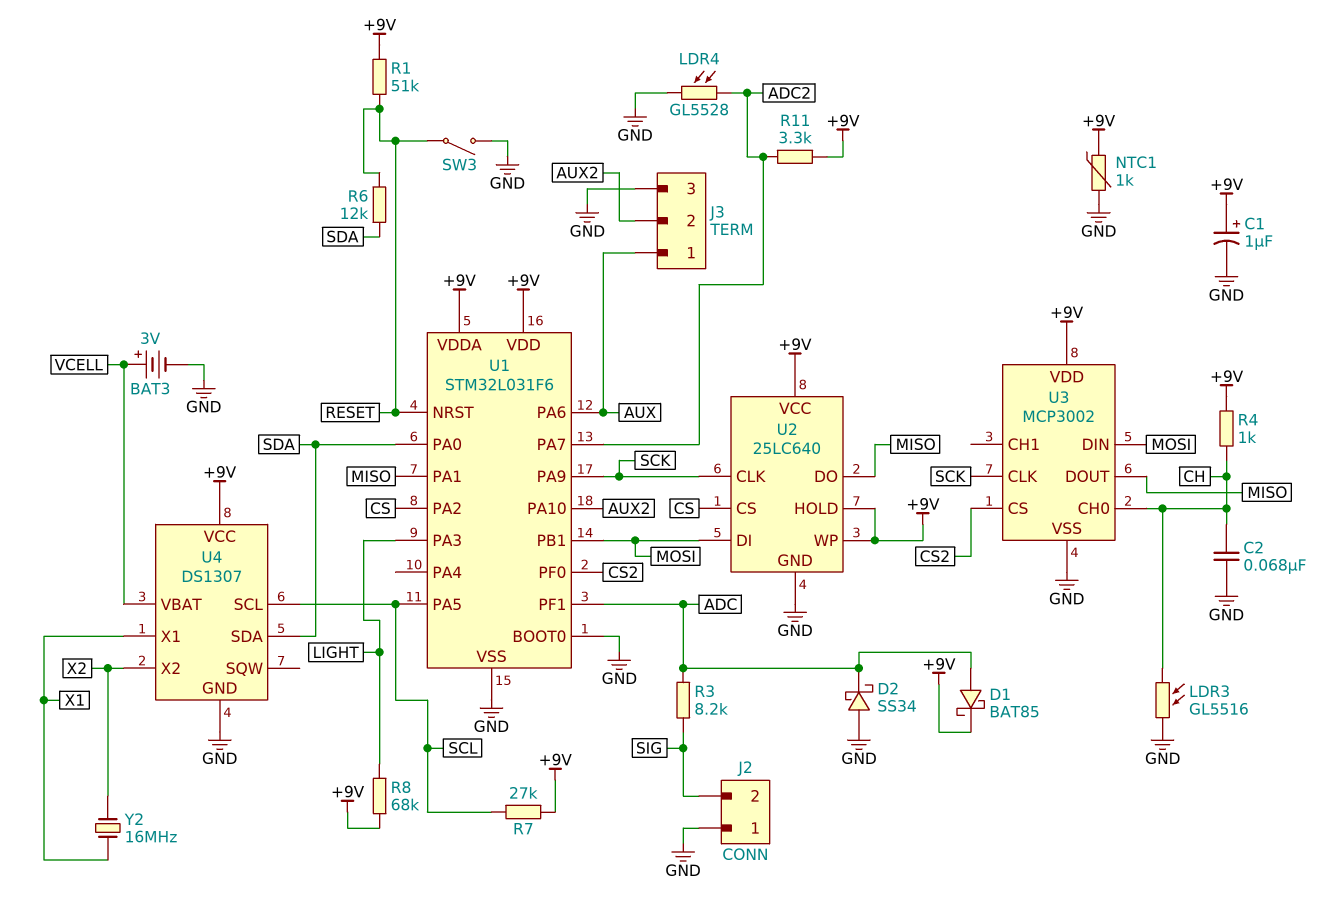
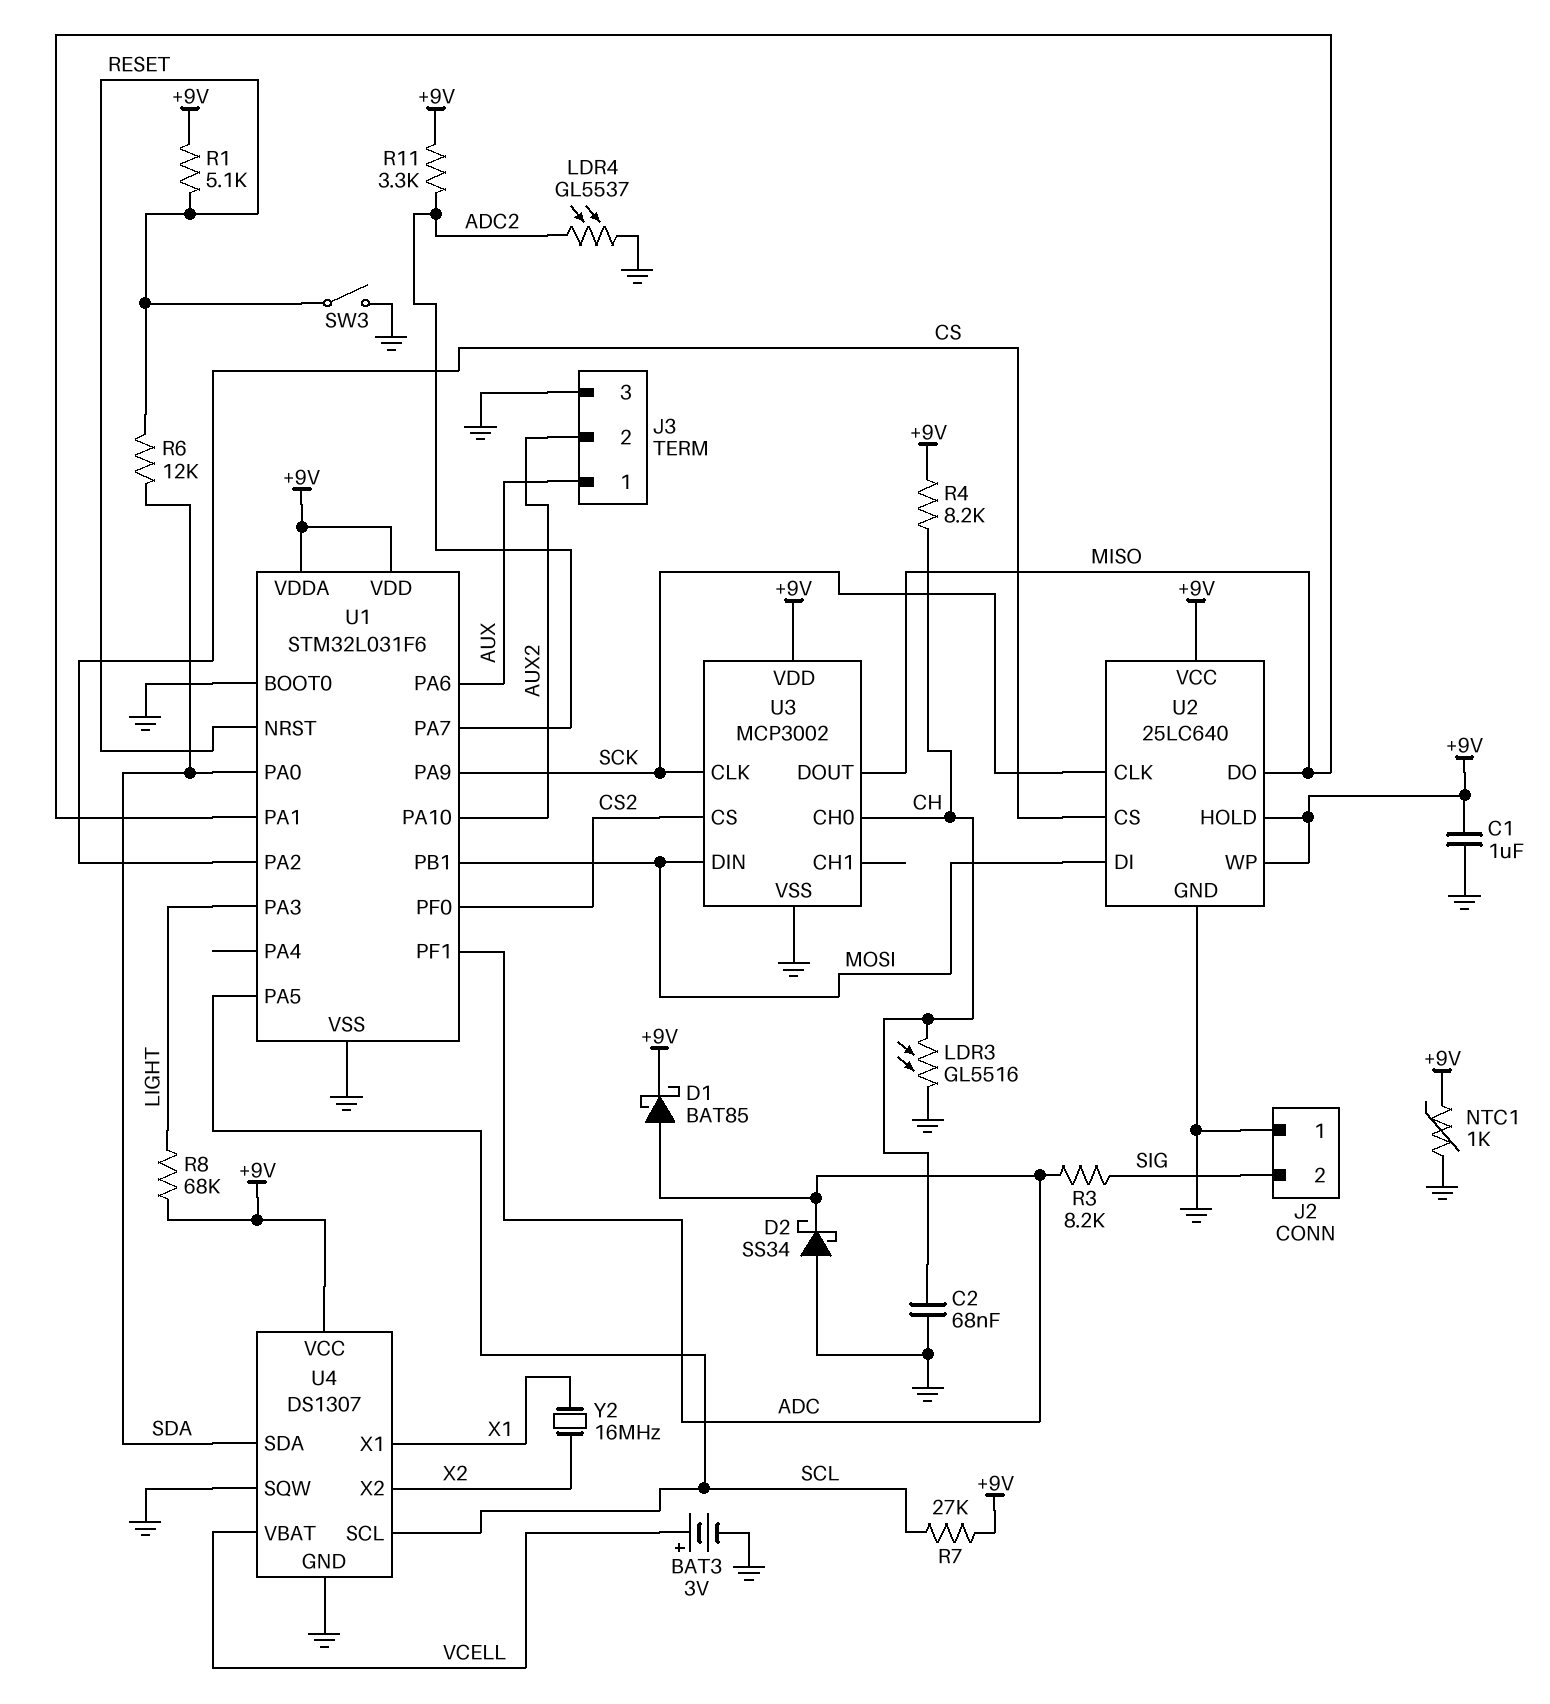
C1: 1uF (plus +9V, minus GND) -> 1uF (+9V, GND)
LDR4: GL5528 (ADC2, GND) -> GL5537 (ADC2, GND)
R1: 51k (+9V, RESET) -> 5.1k (+9V, RESET)
R4: 1k (+9V, CH) -> 8.2k (+9V, CH)
U4 pin SQW: none -> GND

